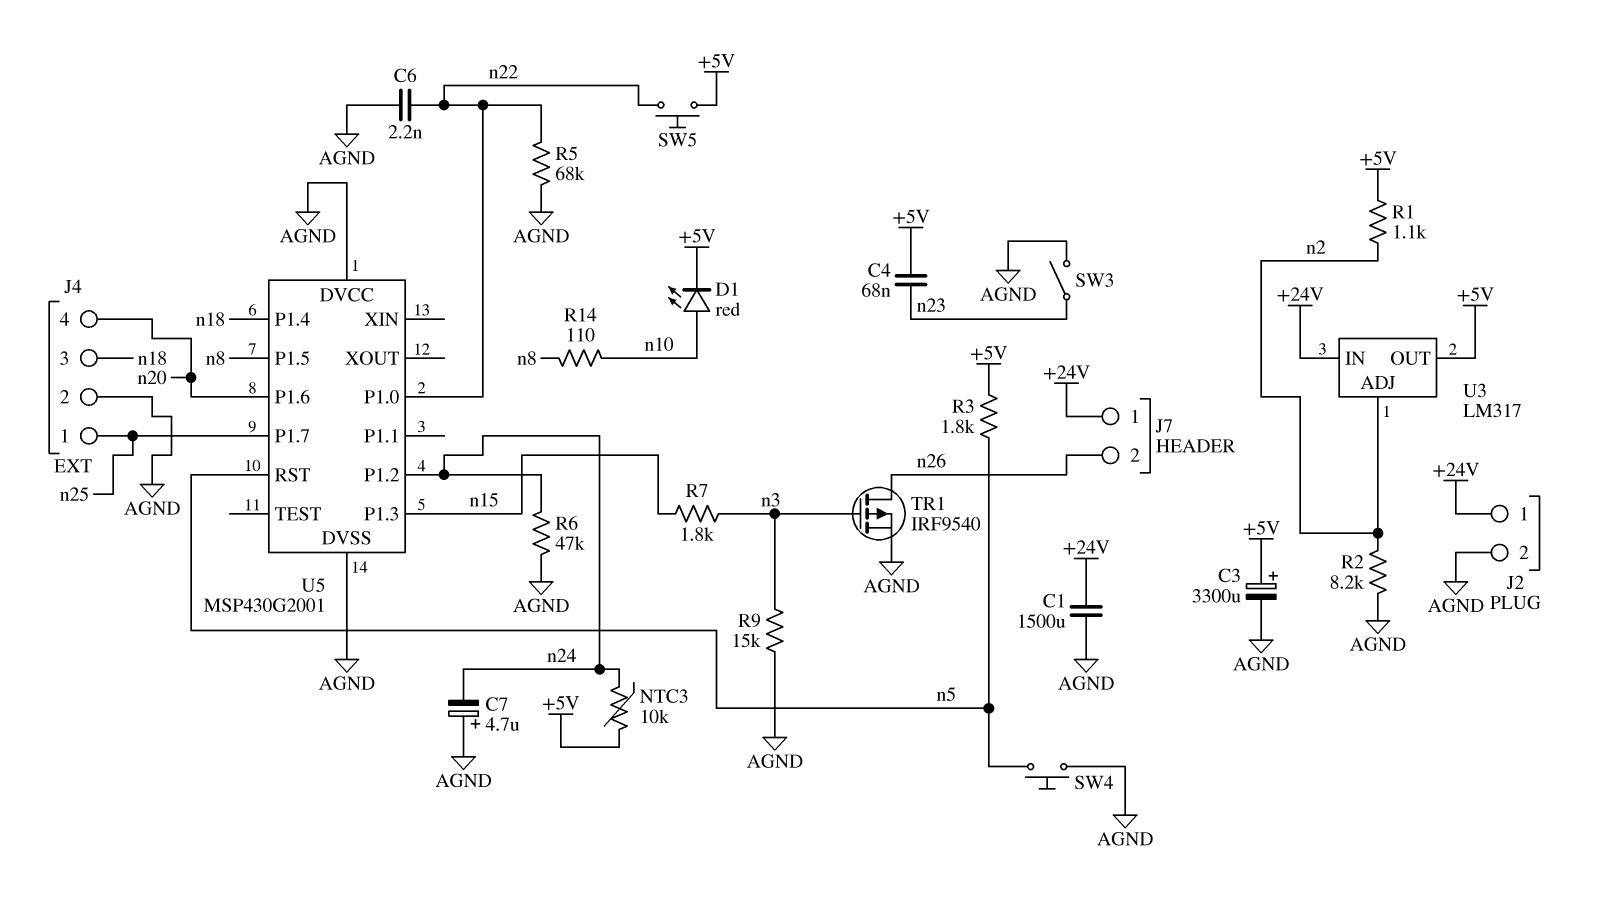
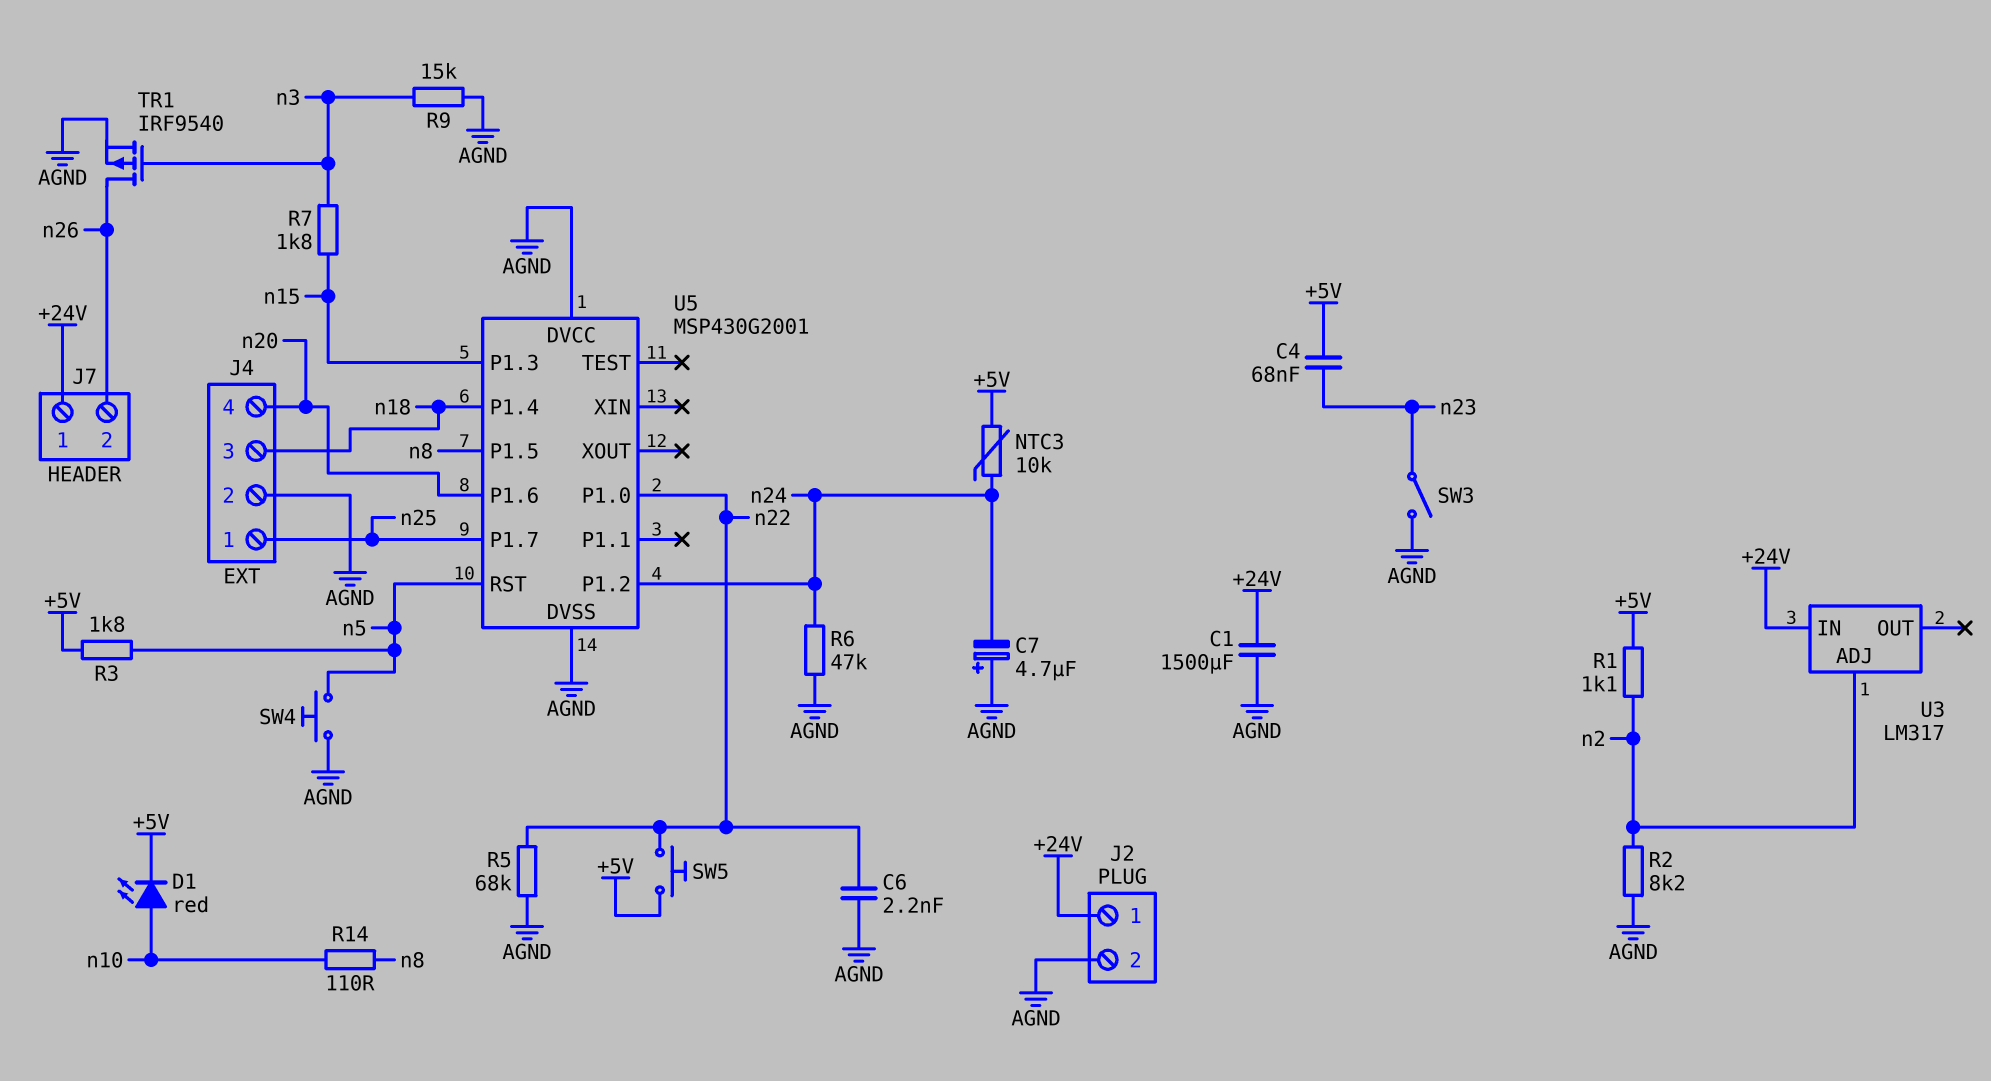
C3: 3300uF (plus +5V, minus AGND) -> none
U3 pin OUT: +5V -> none

